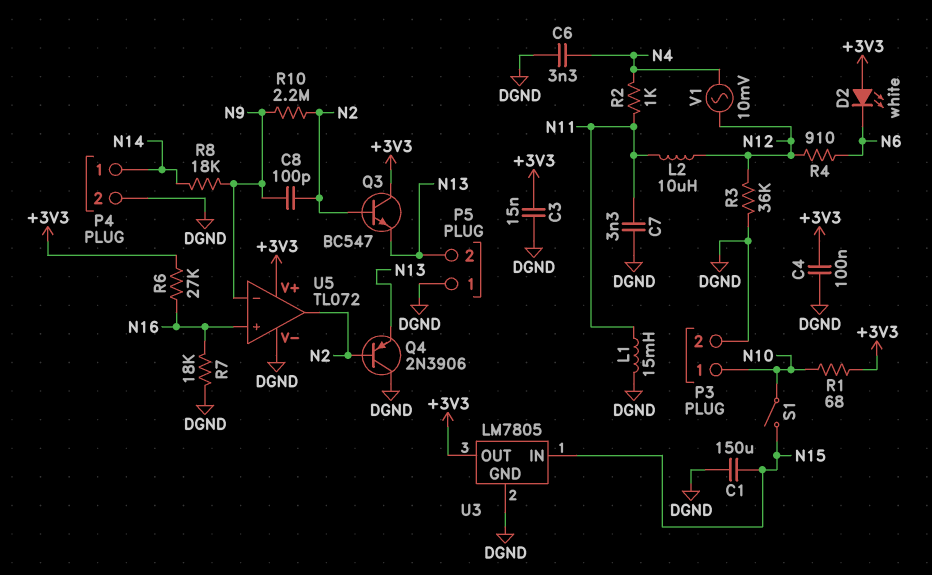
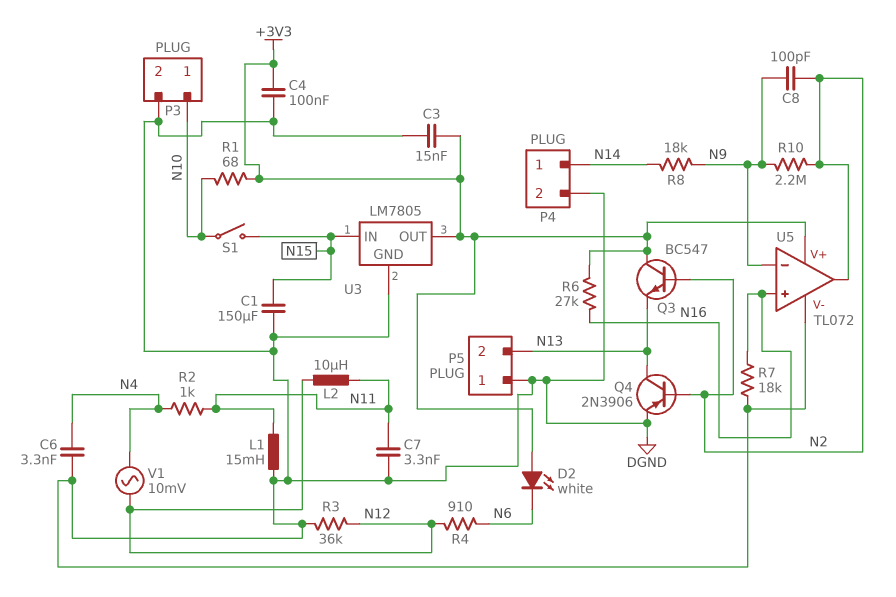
Q4: PNP 2N3906 (B N2, C DGND, E N13) -> PNP 2N3906 (B N2, C N13, E DGND)

